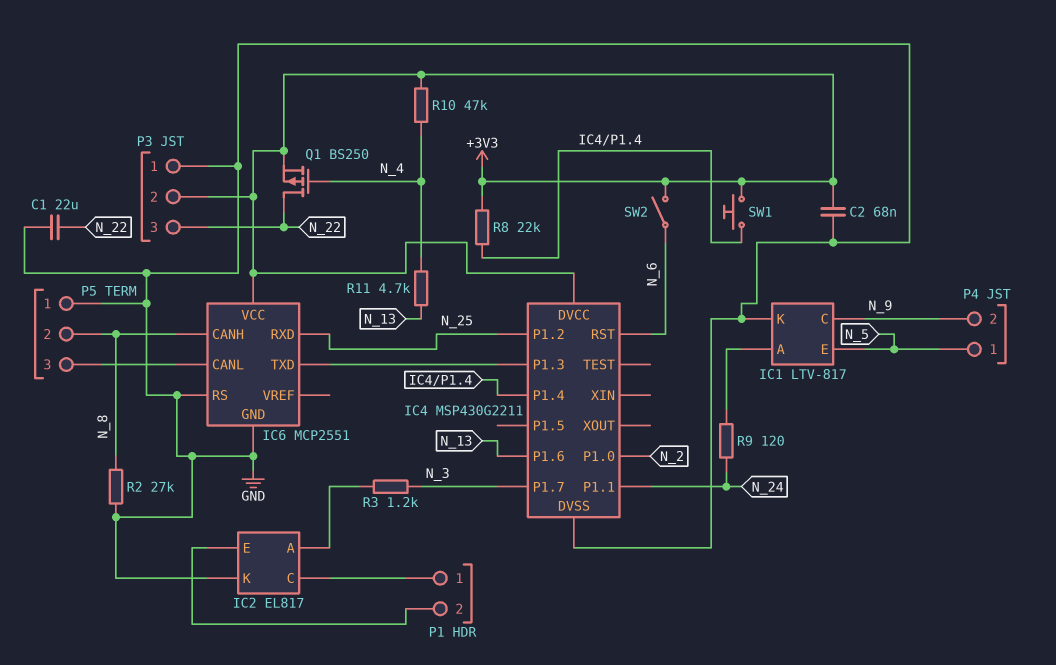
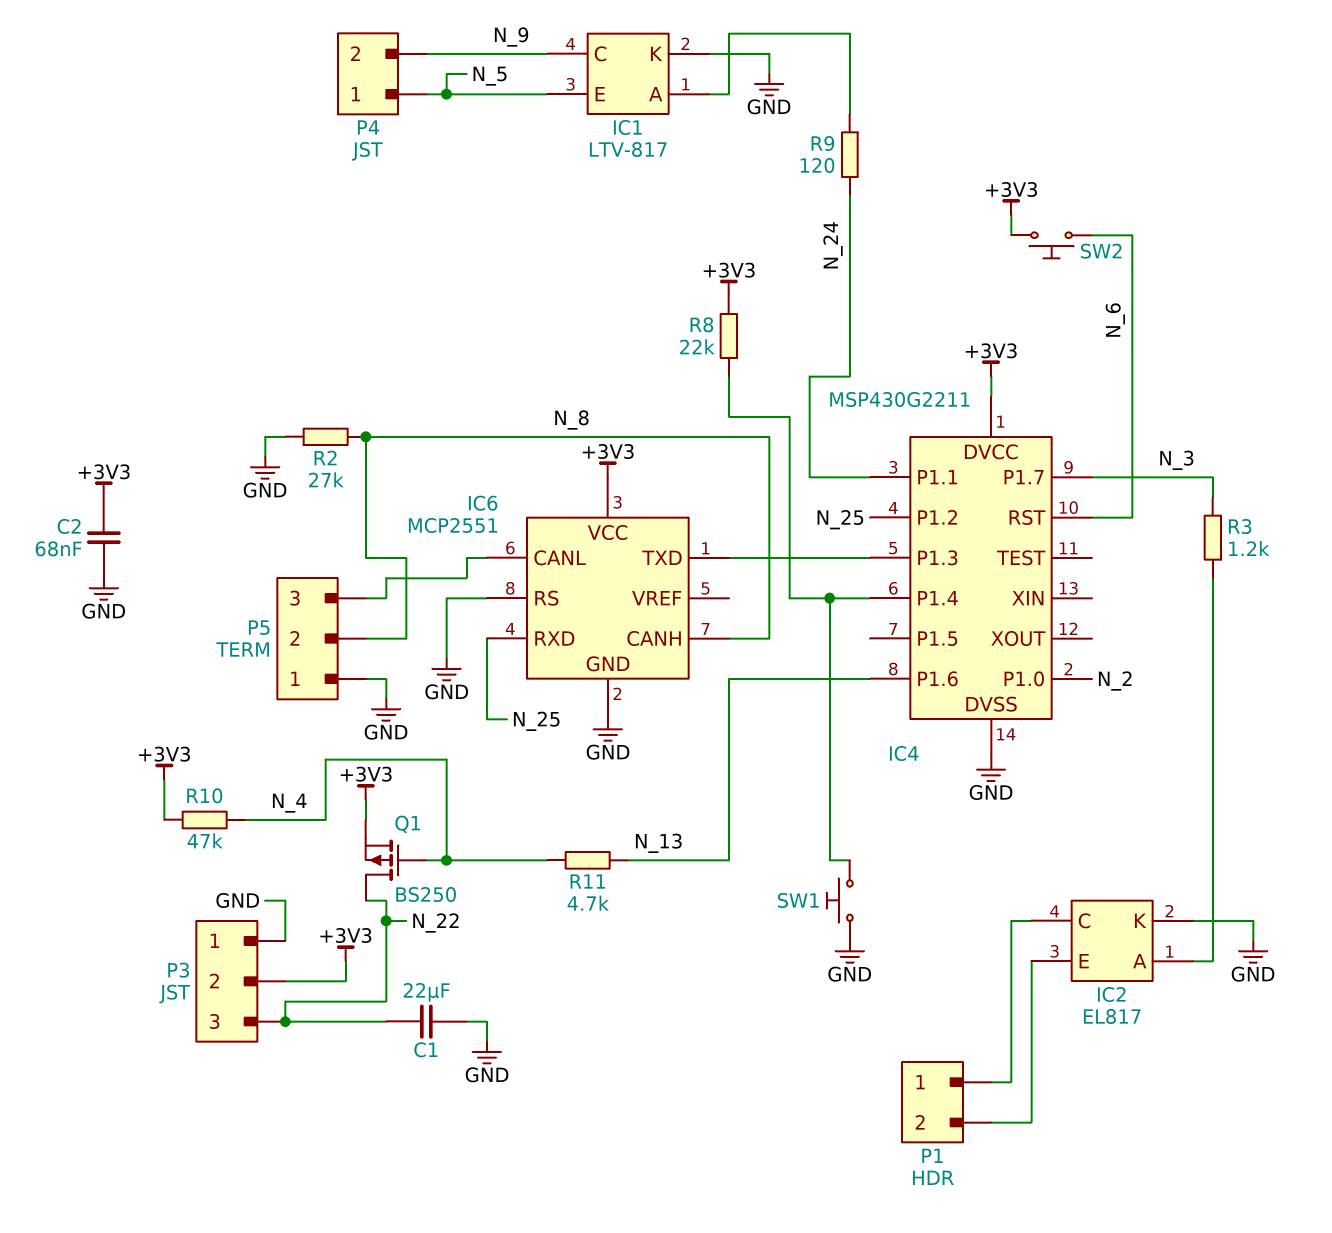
SW1: button (+3V3, IC4/P1.4) -> button (GND, IC4/P1.4)
SW2: switch (+3V3, N_6) -> button (+3V3, N_6)

